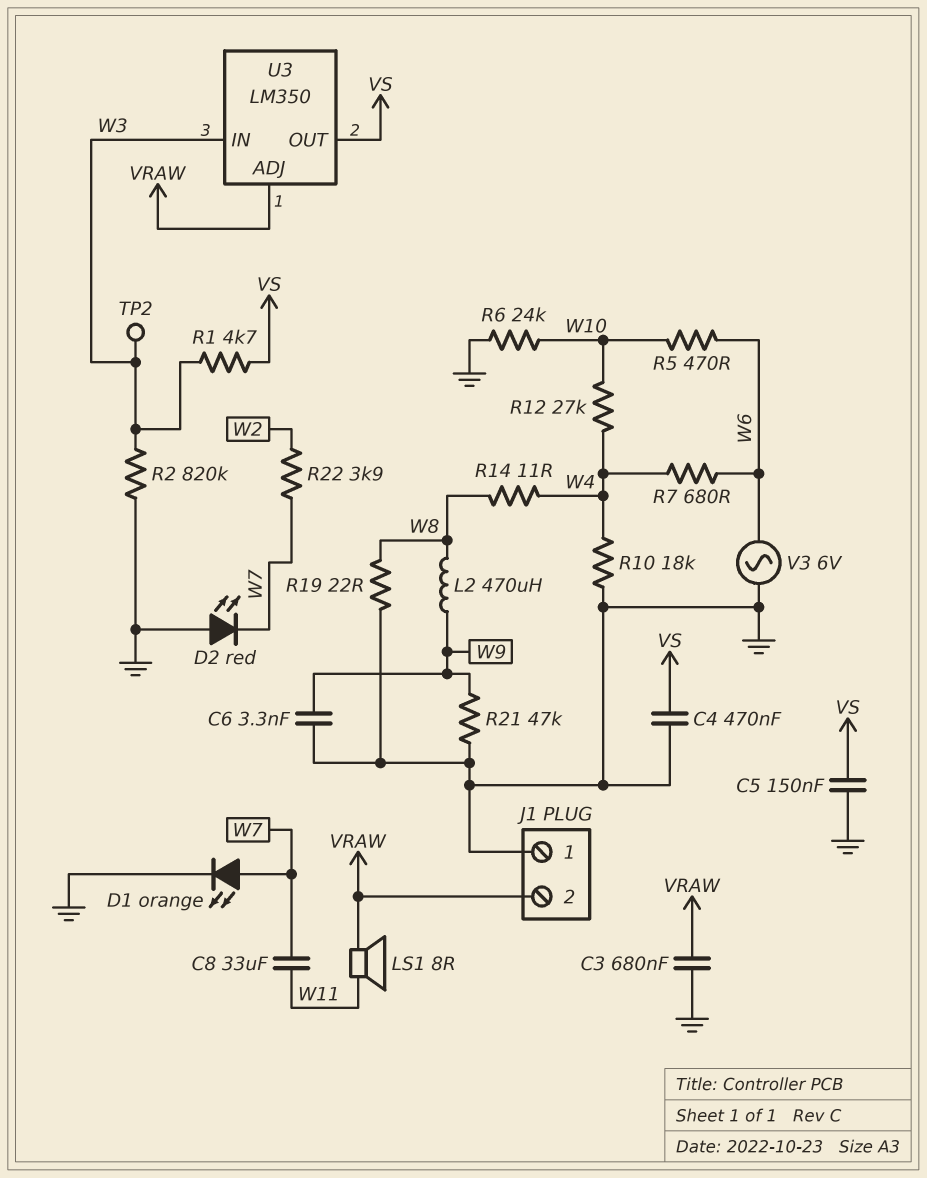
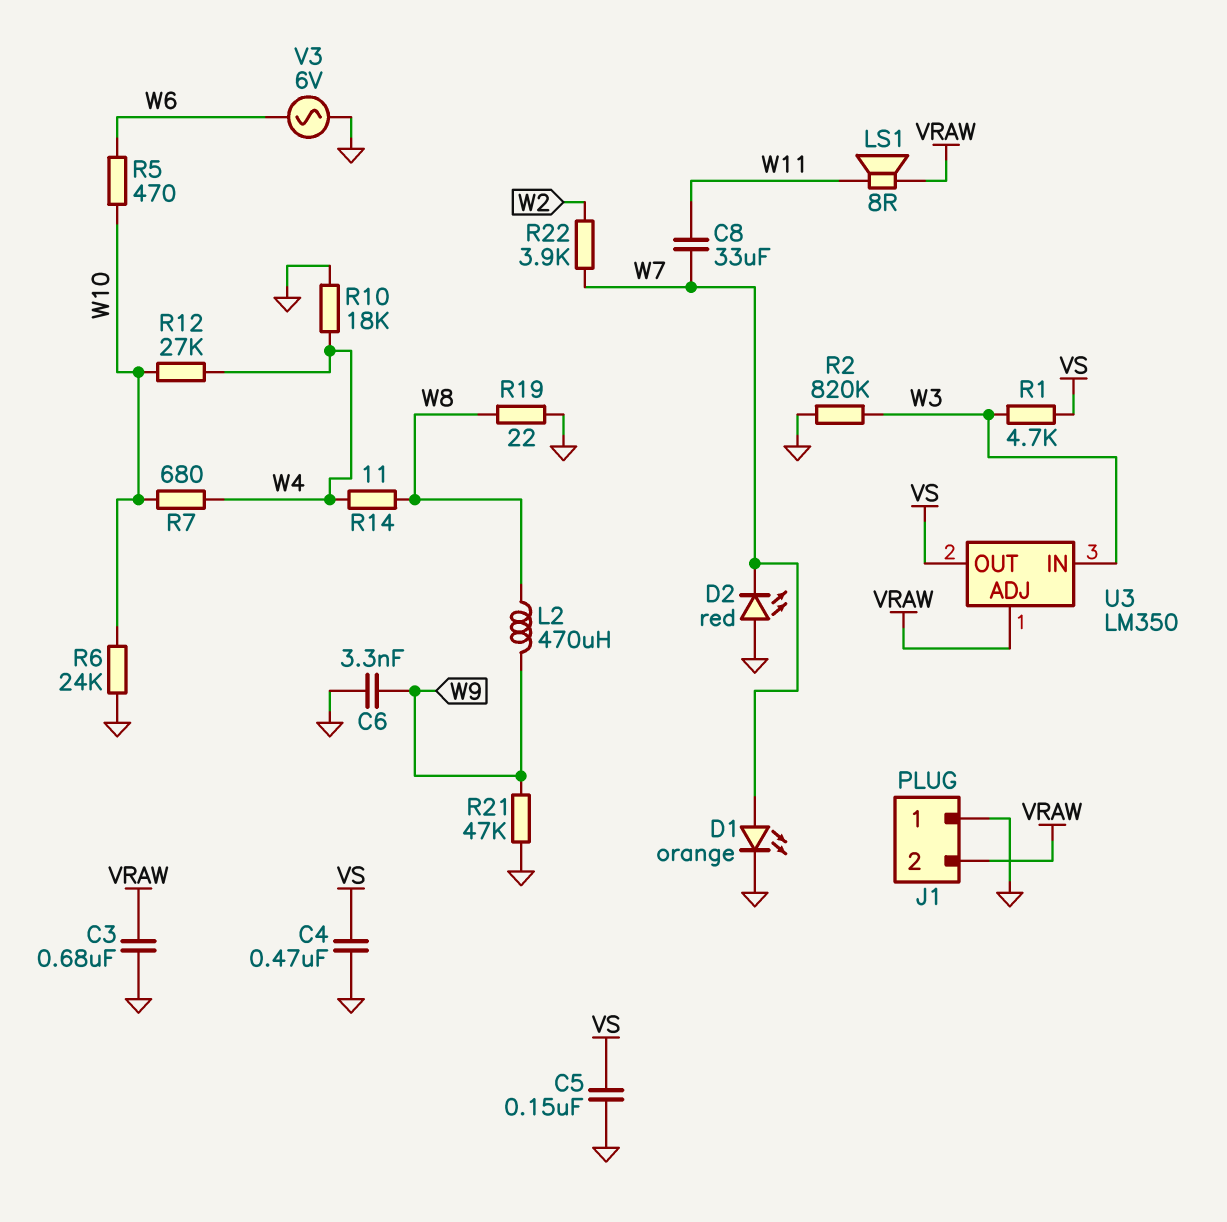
R7: 680 (W4, W6) -> 680 (W4, W10)
TP2: test point (W3) -> none

